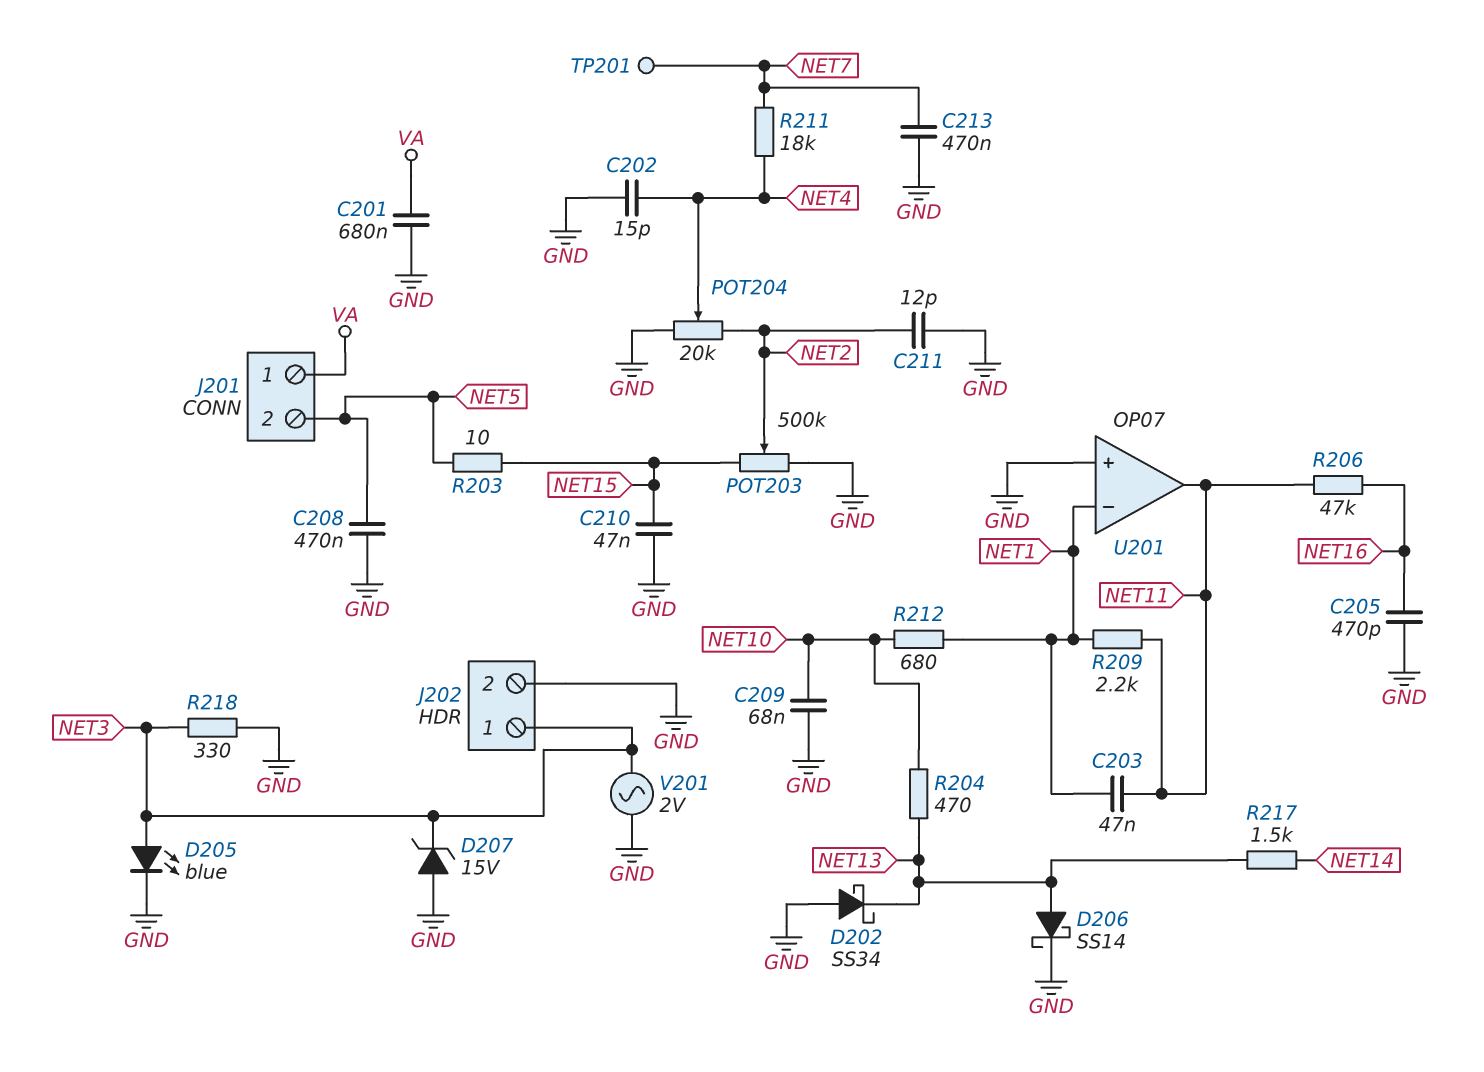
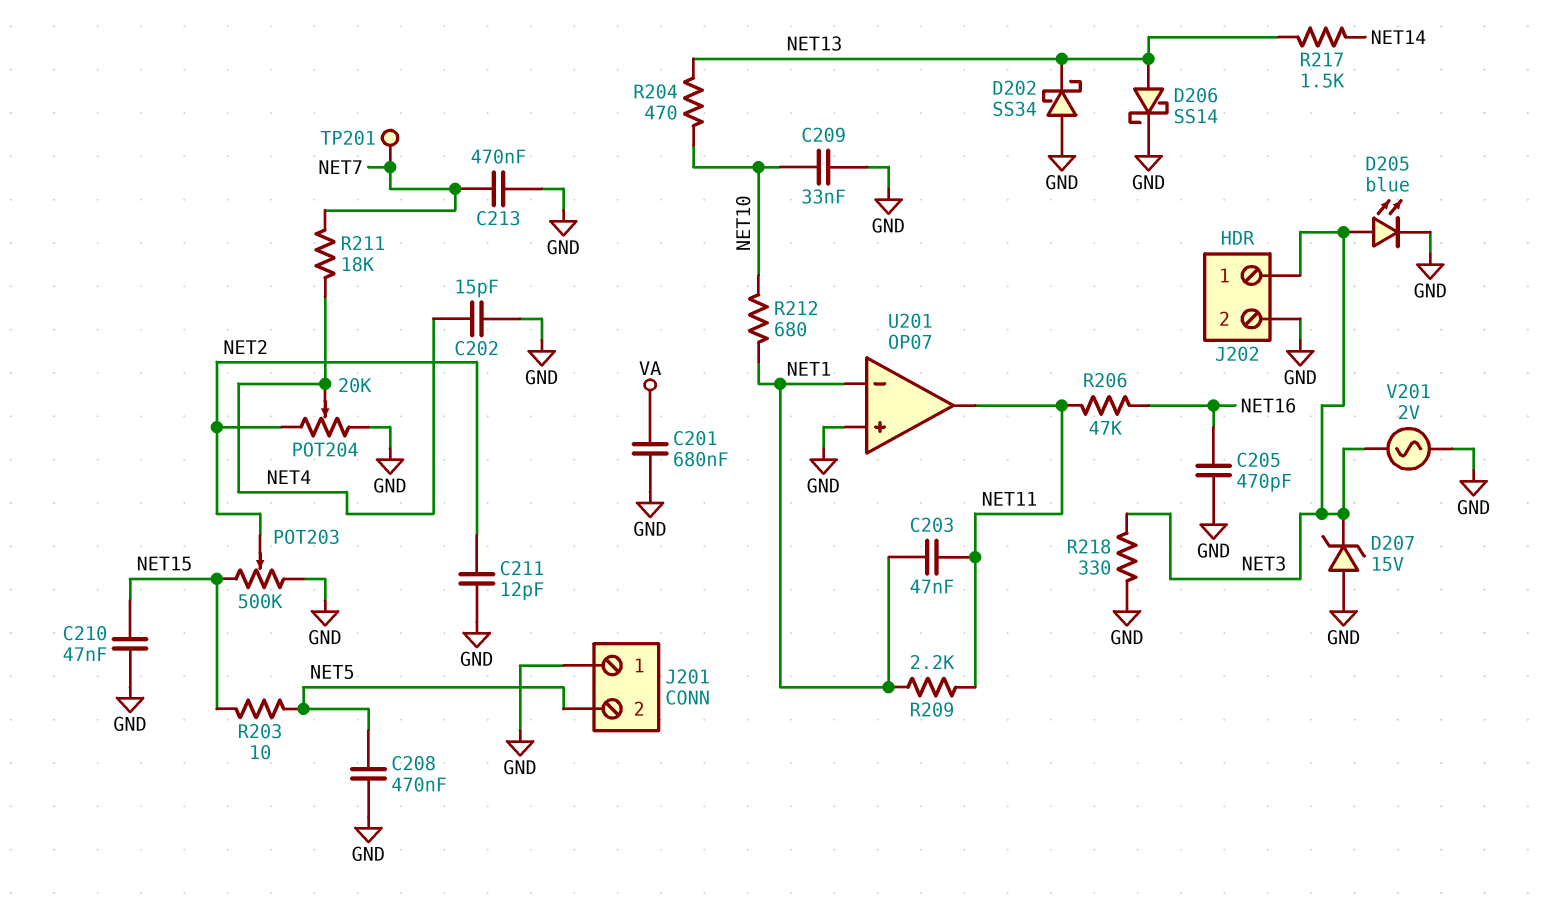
C209: 68nF (GND, NET10) -> 33nF (GND, NET10)
J201 pin 1: VA -> GND

